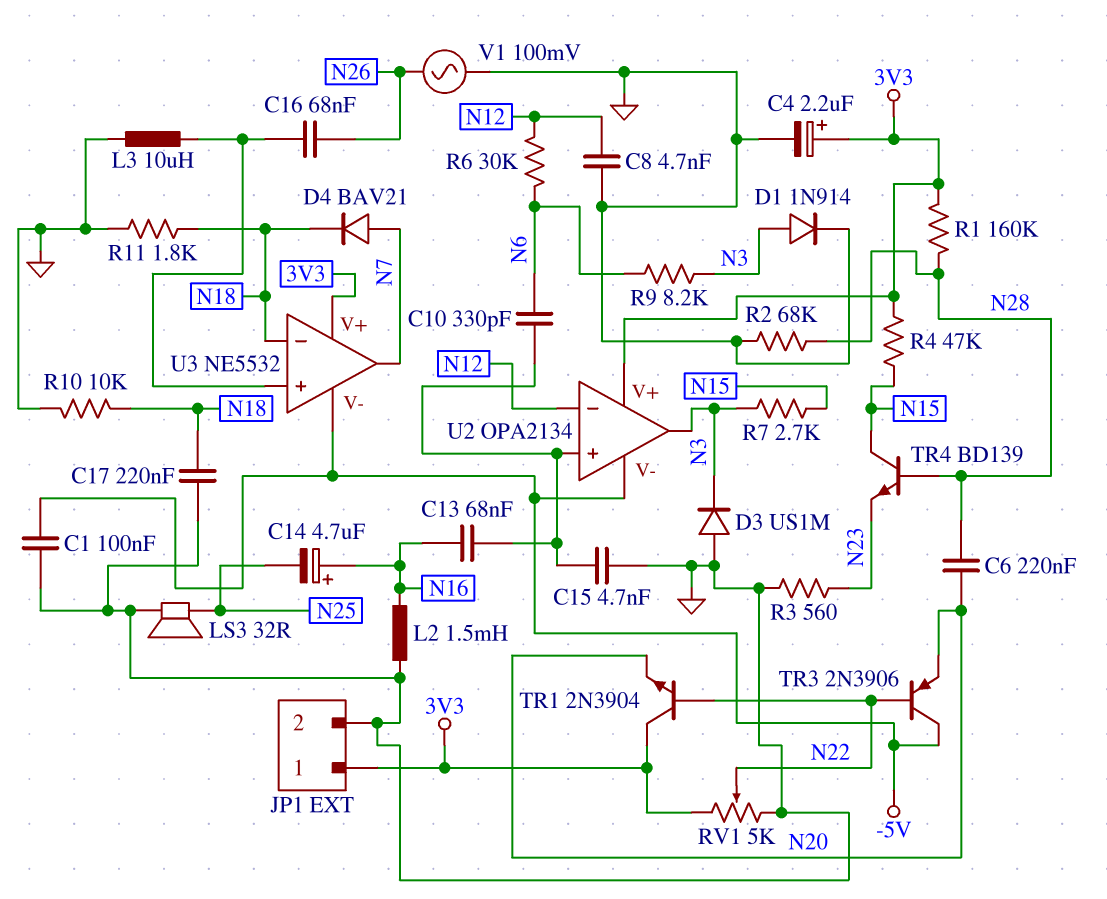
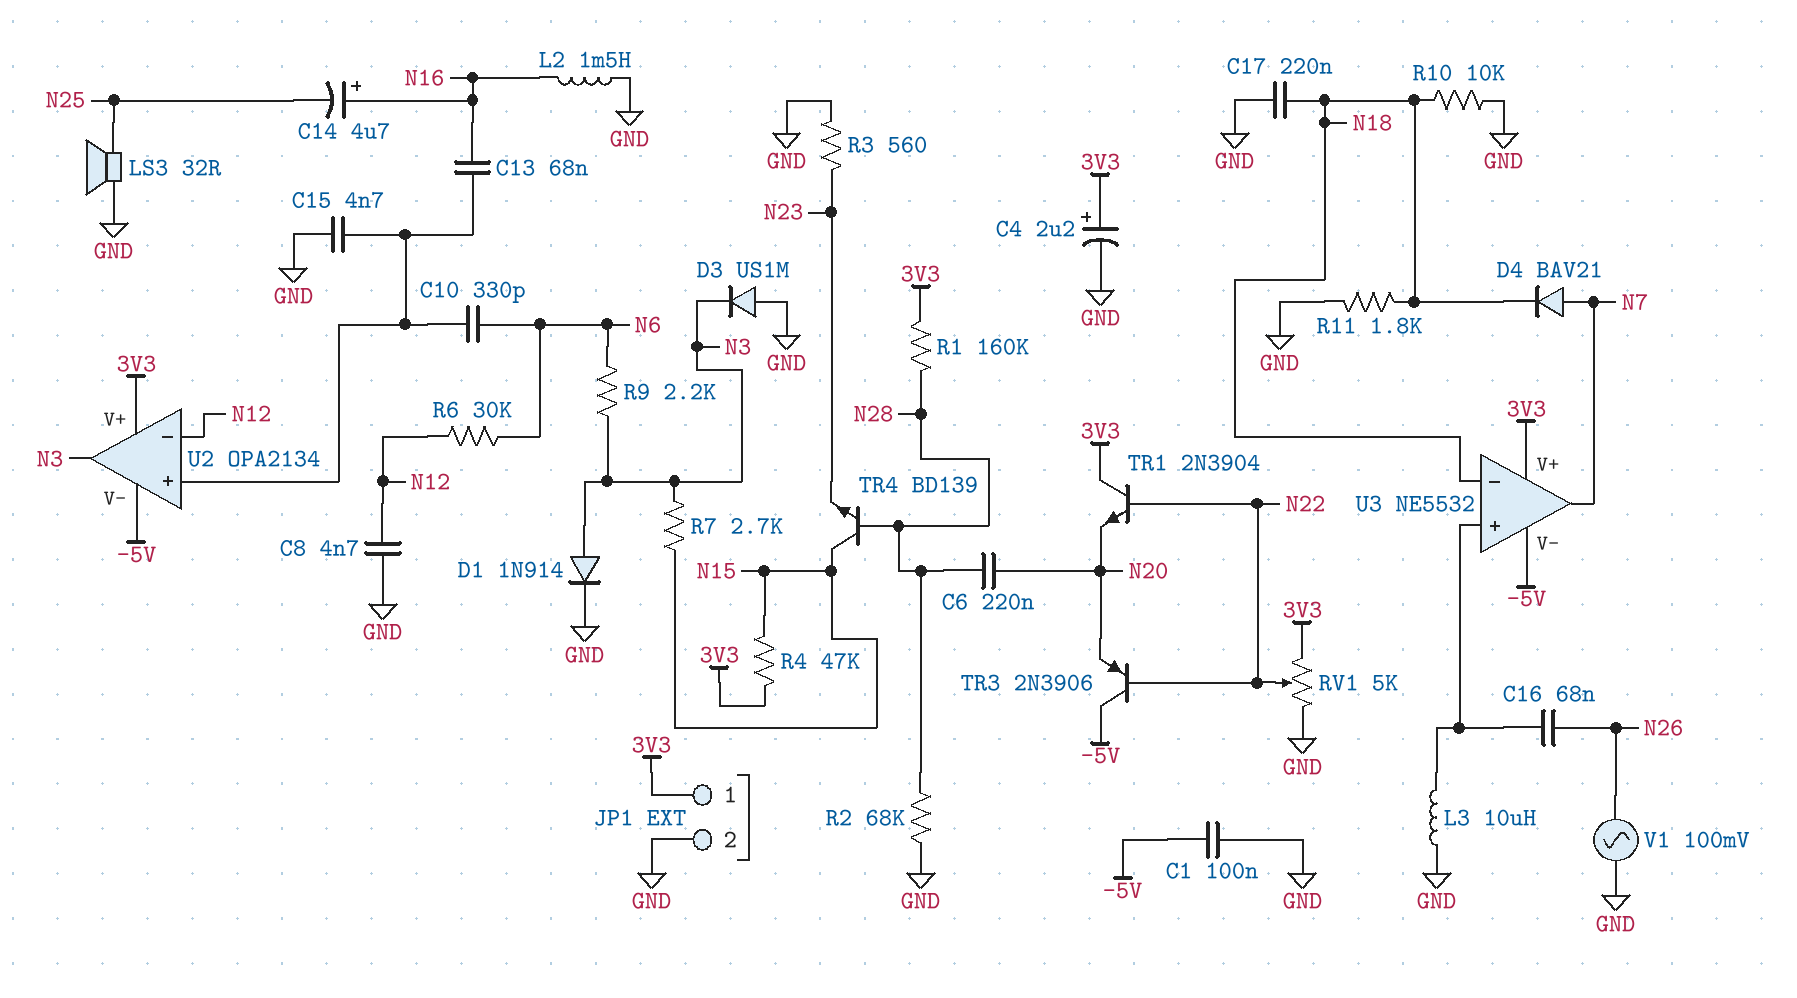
R9: 8.2k (N3, N6) -> 2.2k (N3, N6)

